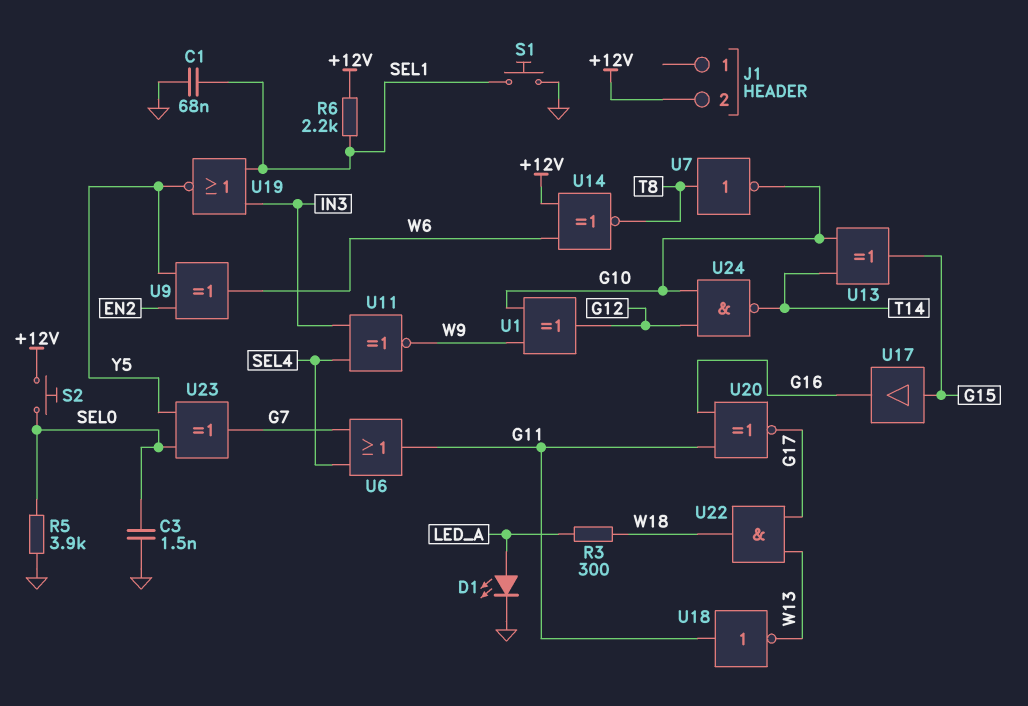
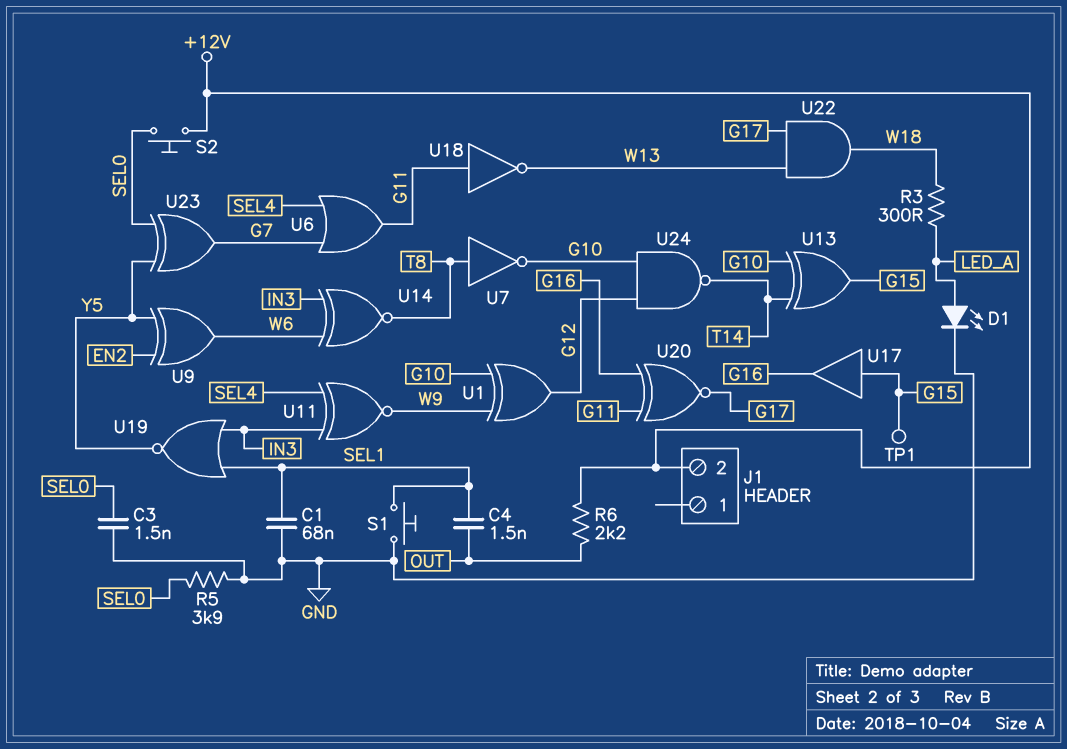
C4: none -> 1.5nF (OUT, SEL1)
R6: 2.2k (+12V, SEL1) -> 2.2k (+12V, OUT)
TP1: none -> test point (G15)
U14: XNOR (in +12V, in W6, out T8) -> XNOR (in IN3, in W6, out T8)

